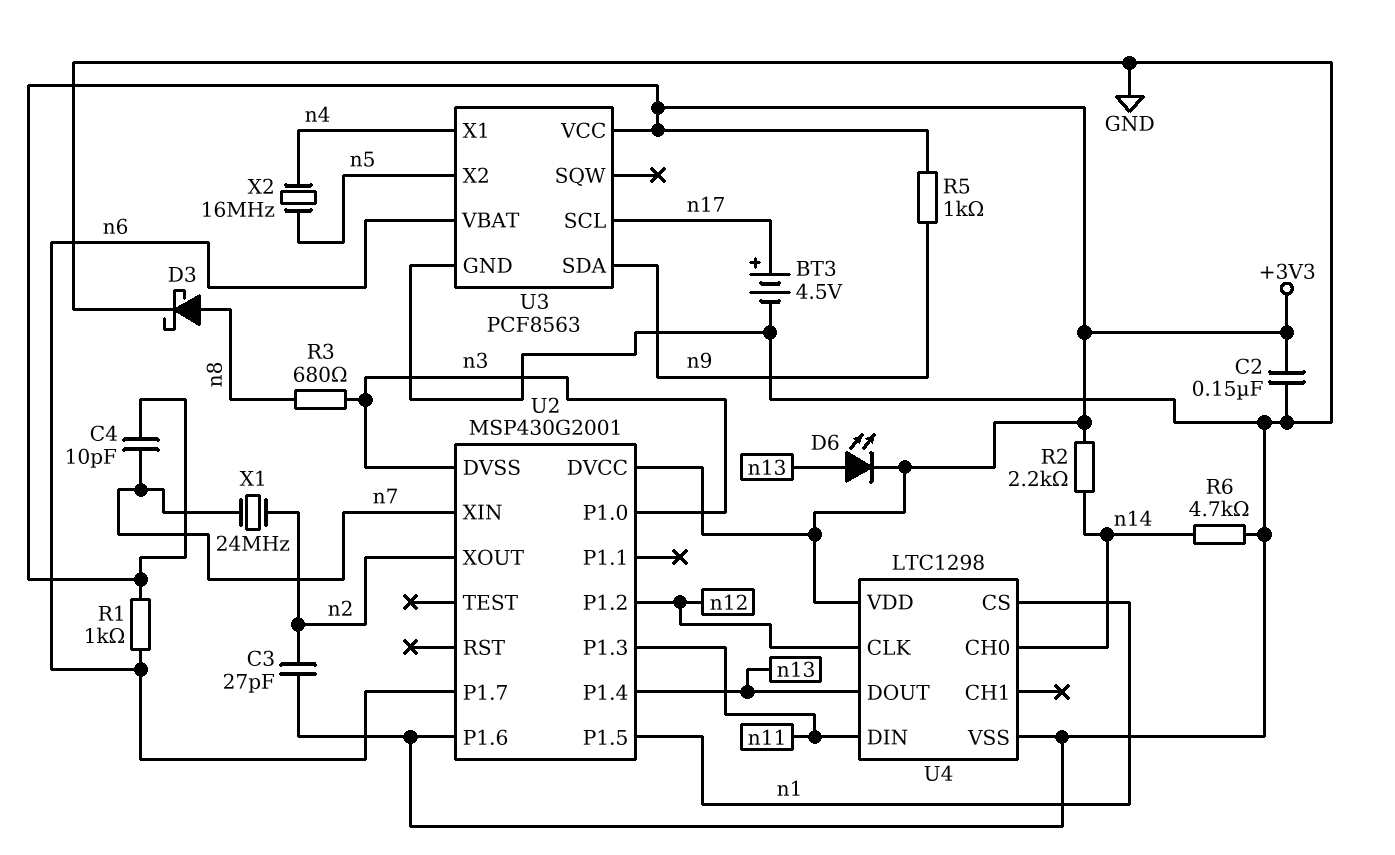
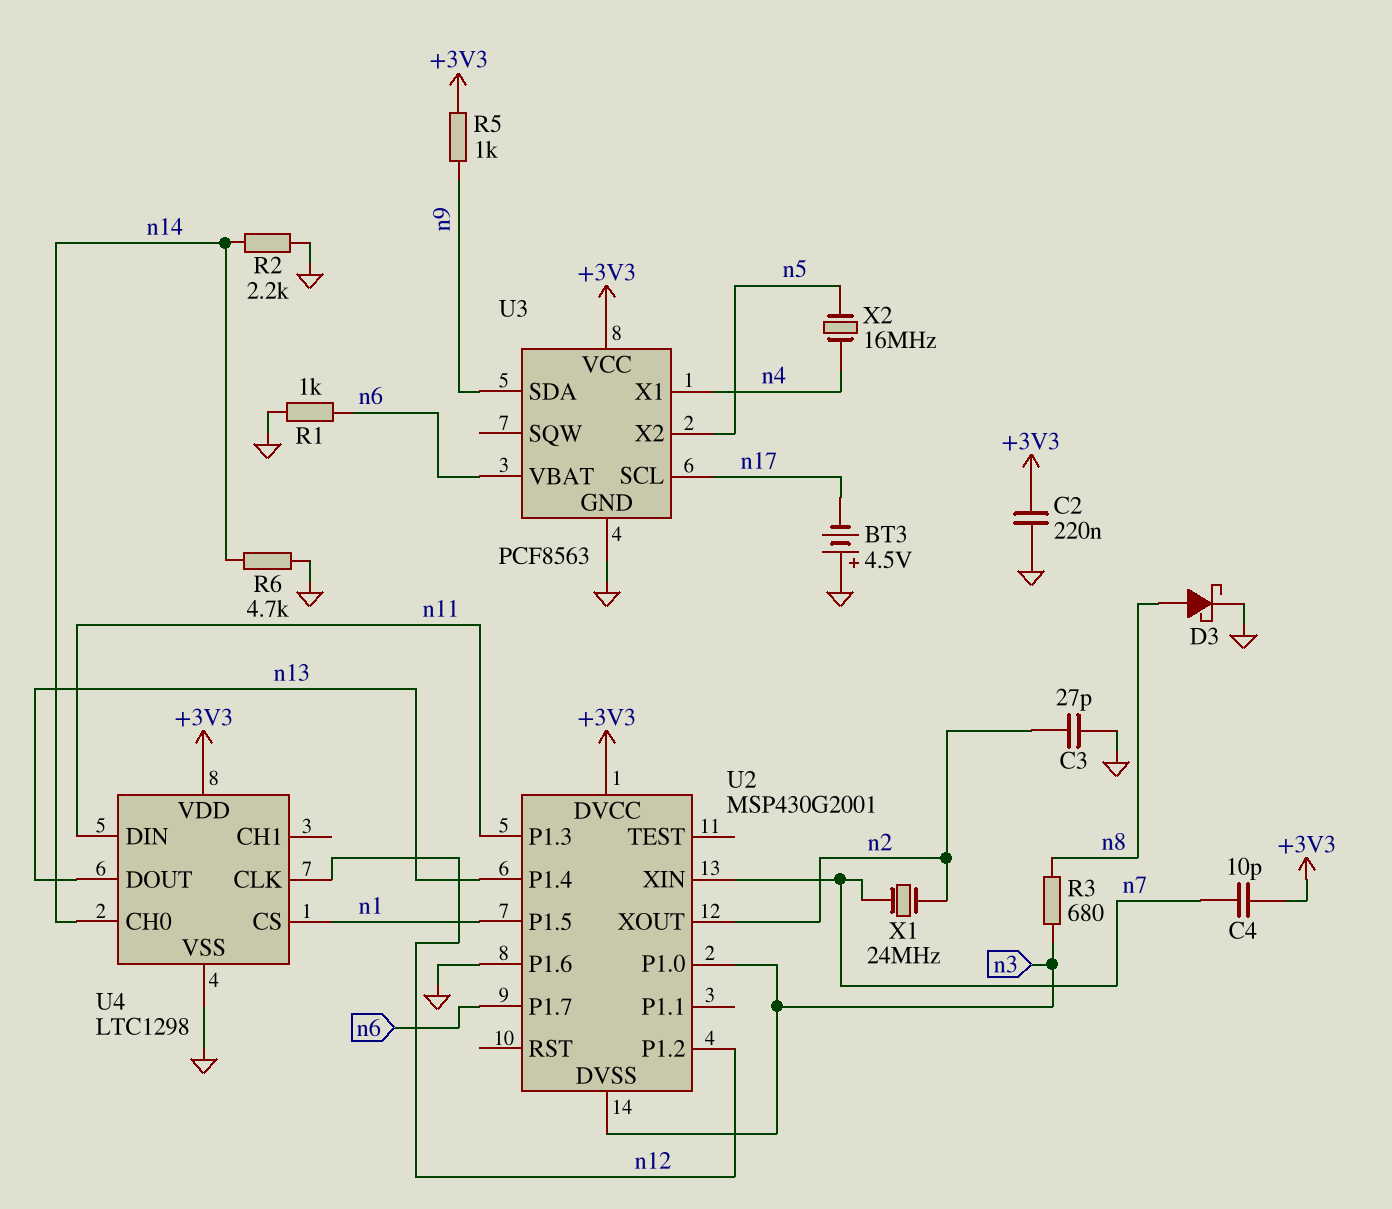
BT3: 4.5V (plus n17, minus GND) -> 4.5V (plus GND, minus n17)
C2: 150nF (+3V3, GND) -> 220nF (+3V3, GND)
D6: LED (A n13, K +3V3) -> none
R1: 1k (+3V3, n6) -> 1k (GND, n6)
R2: 2.2k (+3V3, n14) -> 2.2k (GND, n14)

